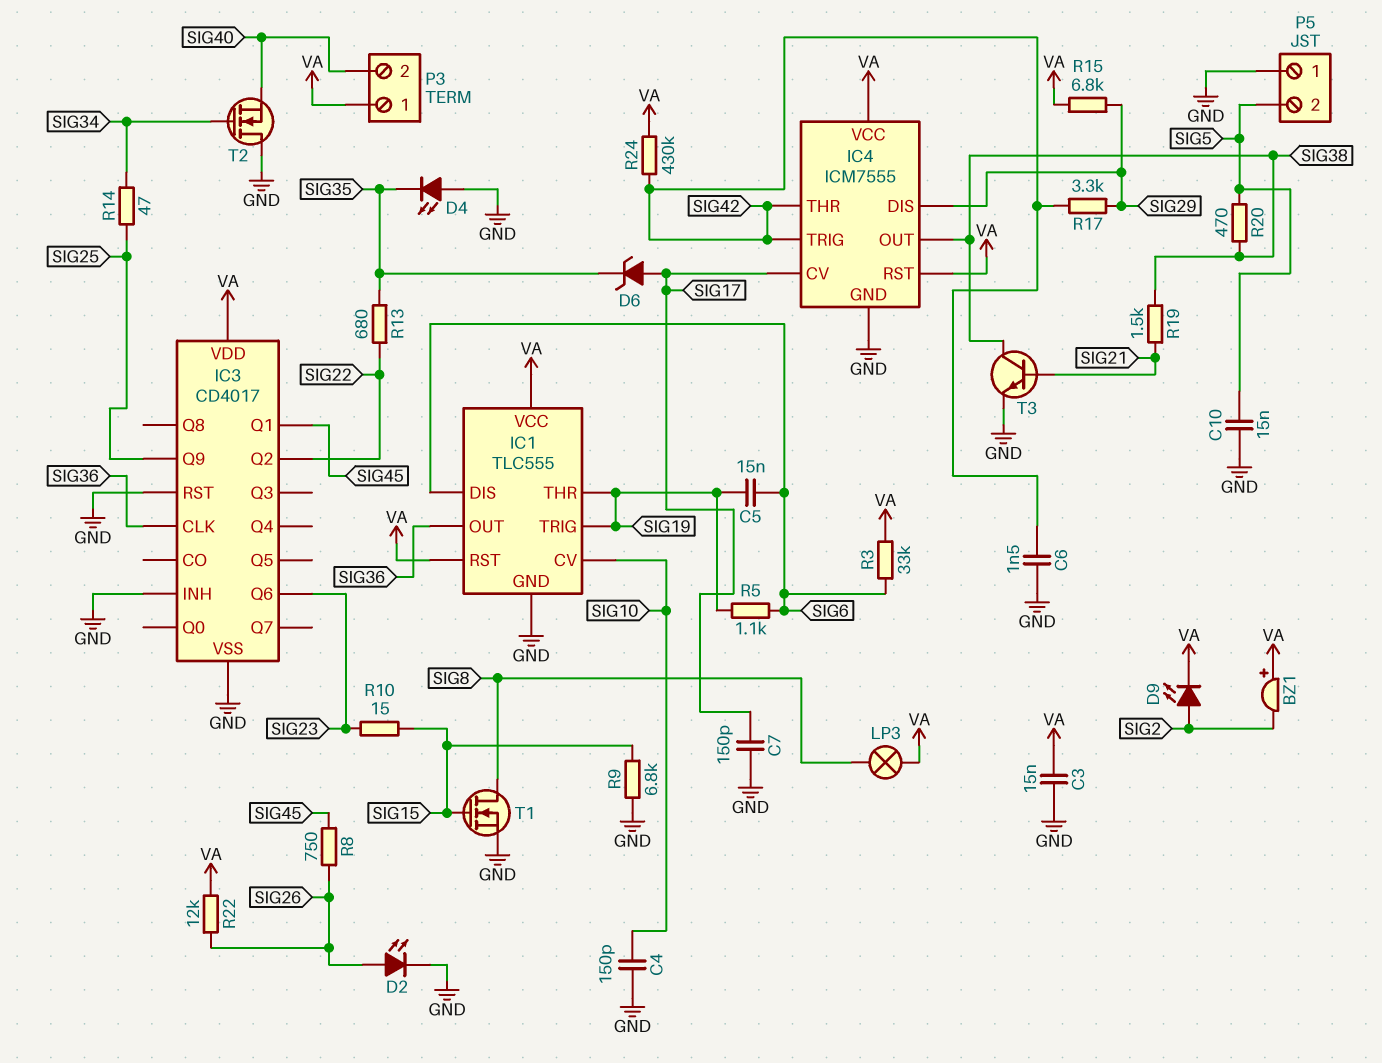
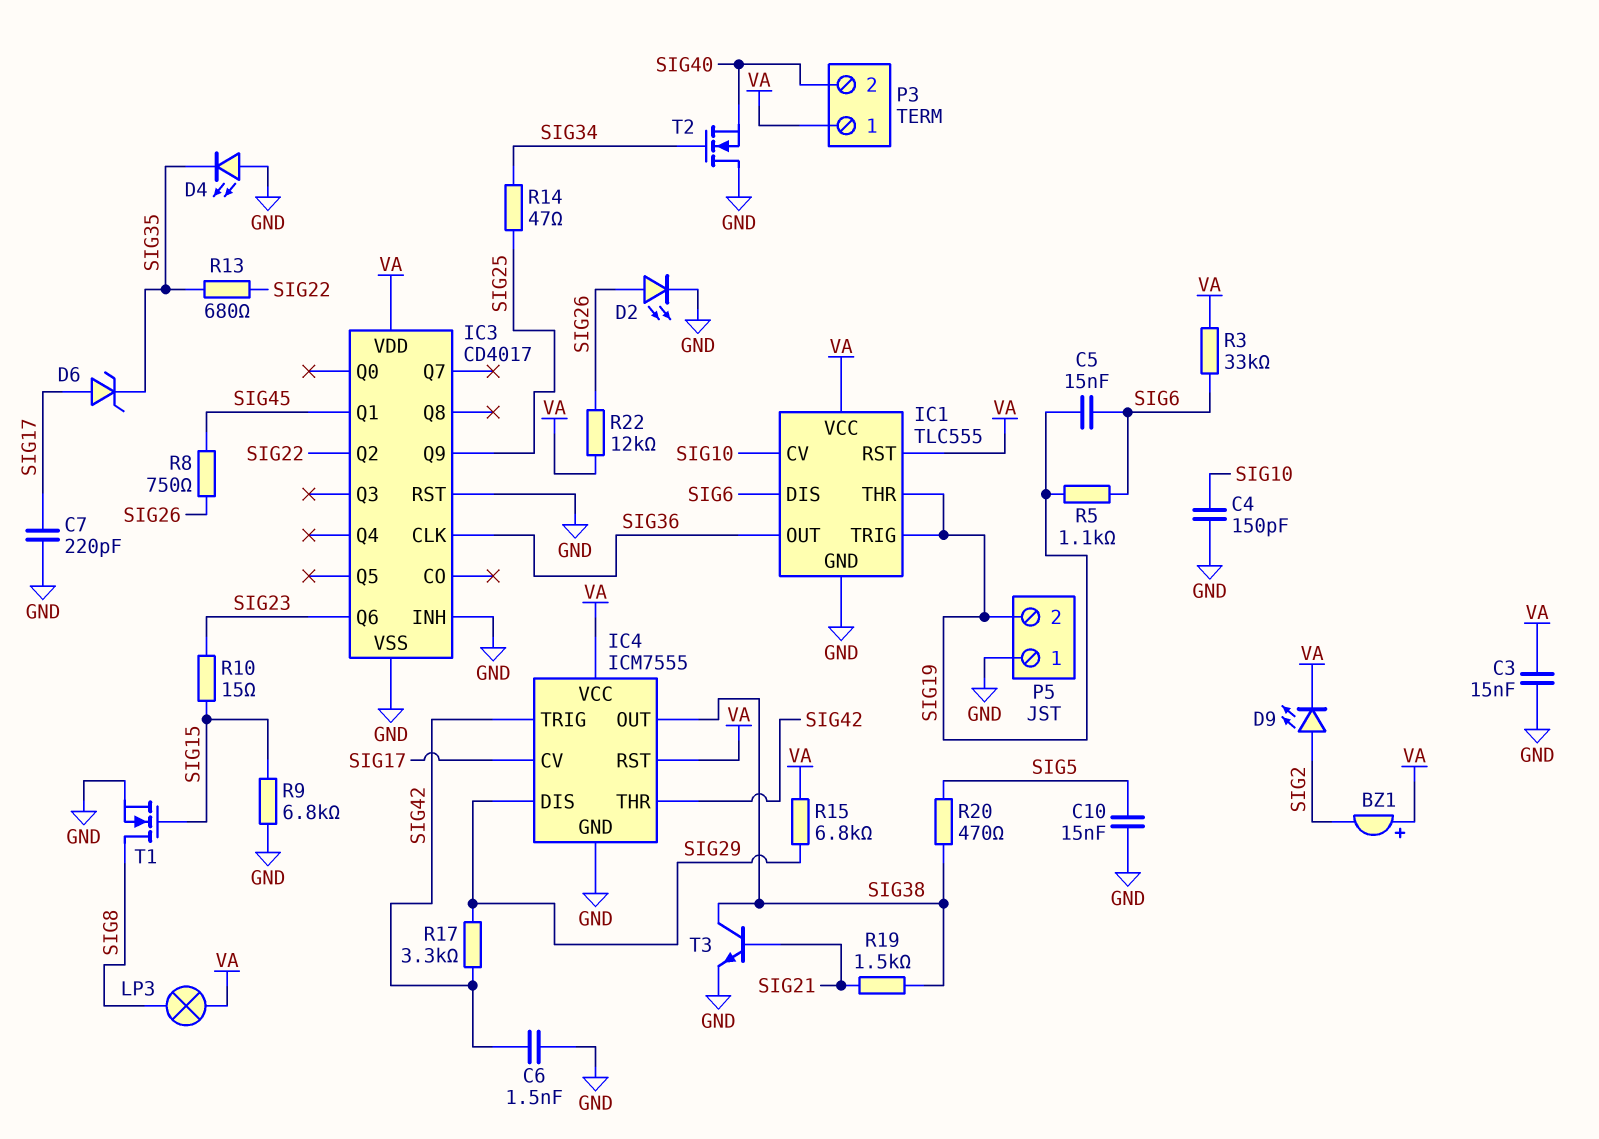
C7: 150pF (GND, SIG17) -> 220pF (GND, SIG17)
P5 pin 2: SIG5 -> SIG19
R24: 430k (SIG42, VA) -> none

